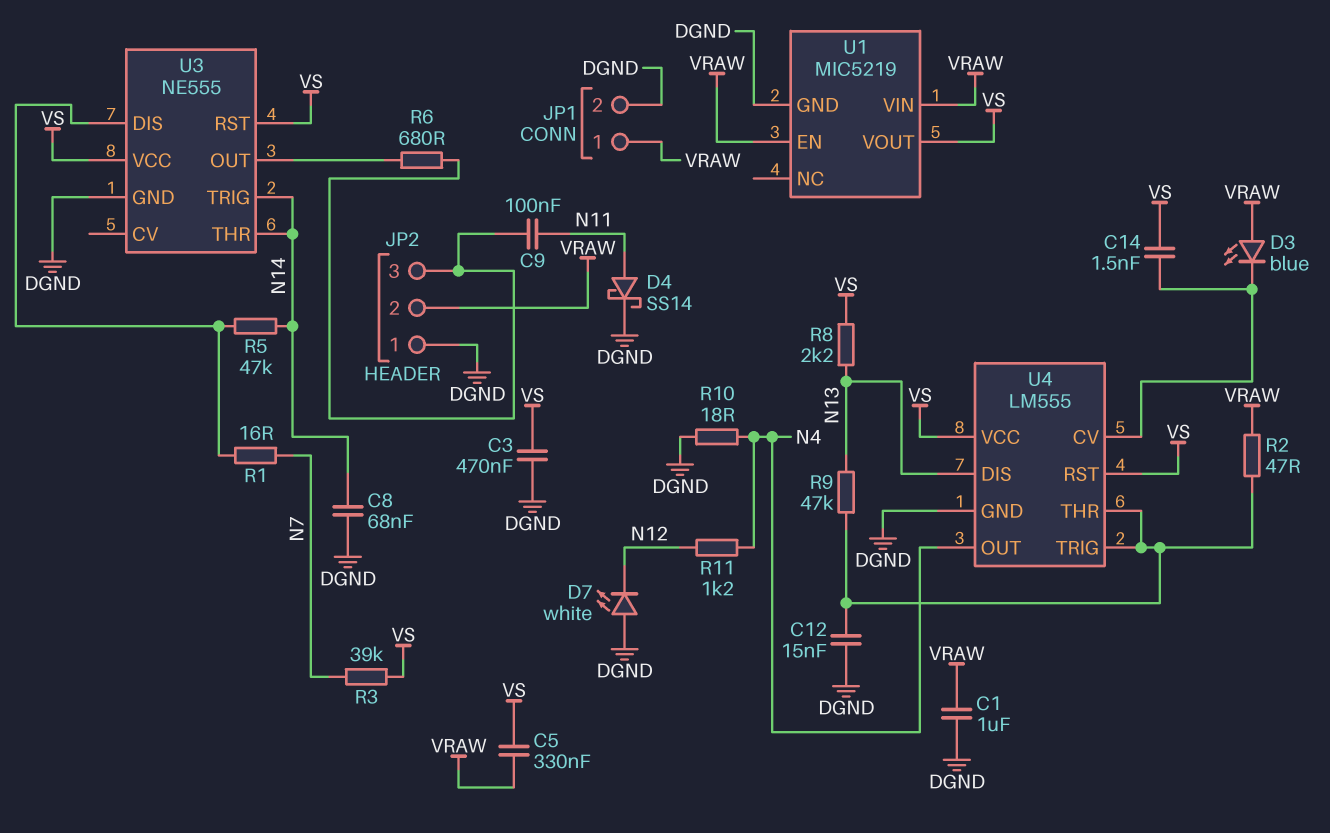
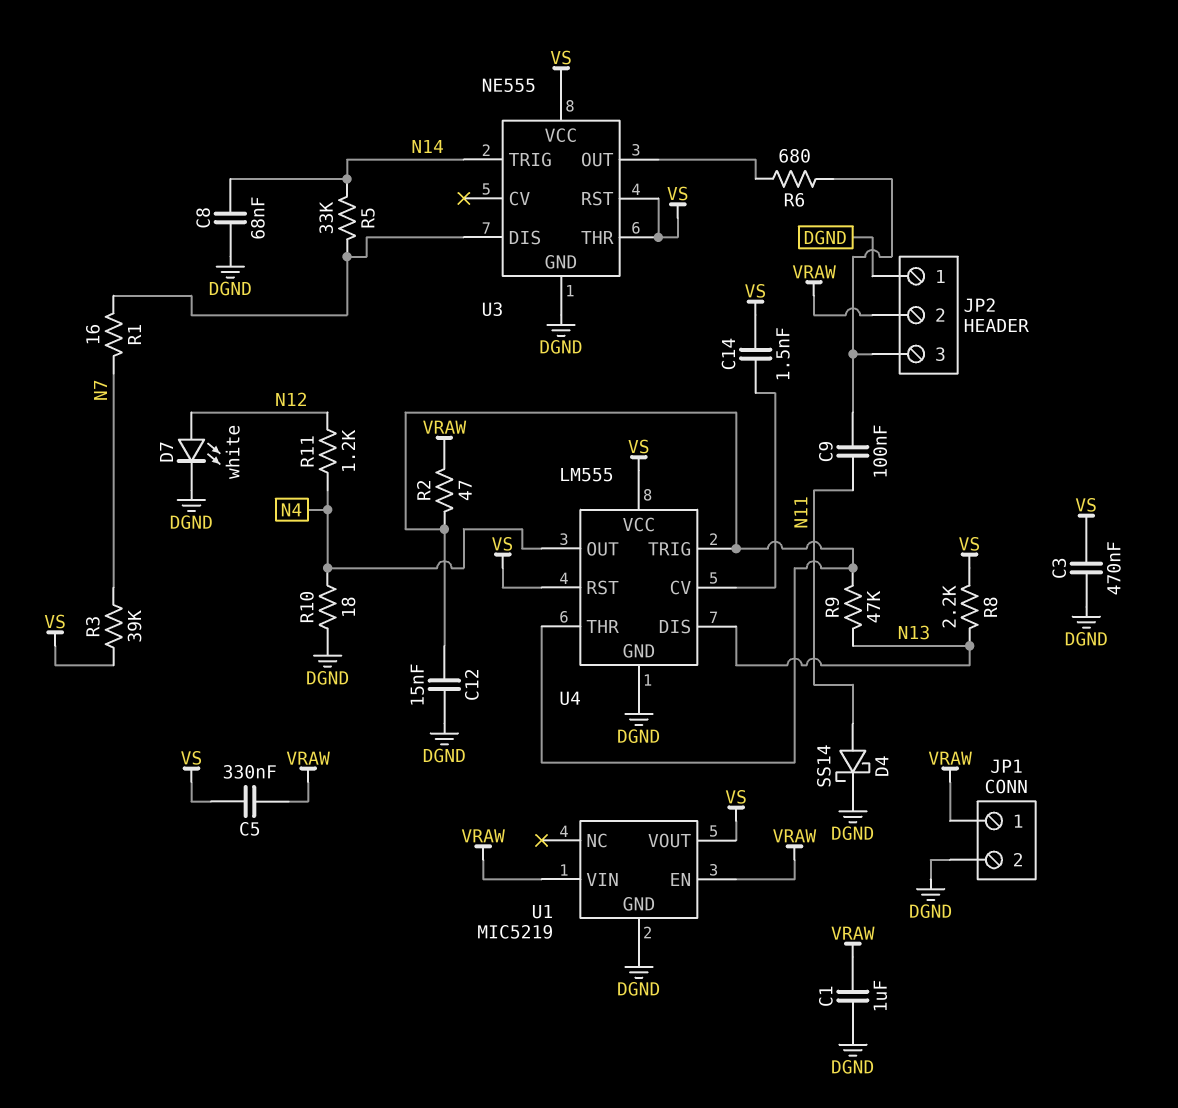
D3: LED blue (A VRAW, K U4/CV) -> none
D7: LED white (A DGND, K N12) -> LED white (A N12, K DGND)
R5: 47k (N14, U3/DIS) -> 33k (N14, U3/DIS)
U3 pin THR: N14 -> VS

